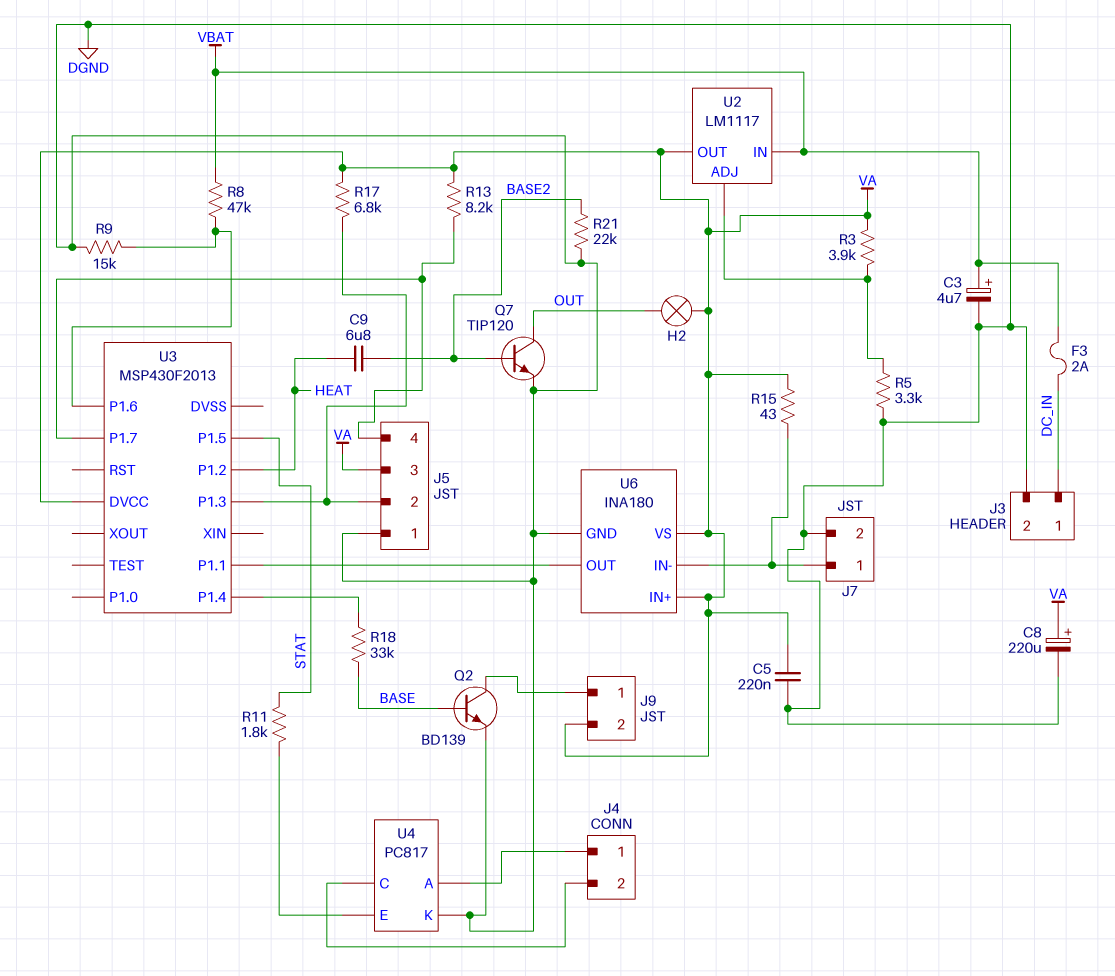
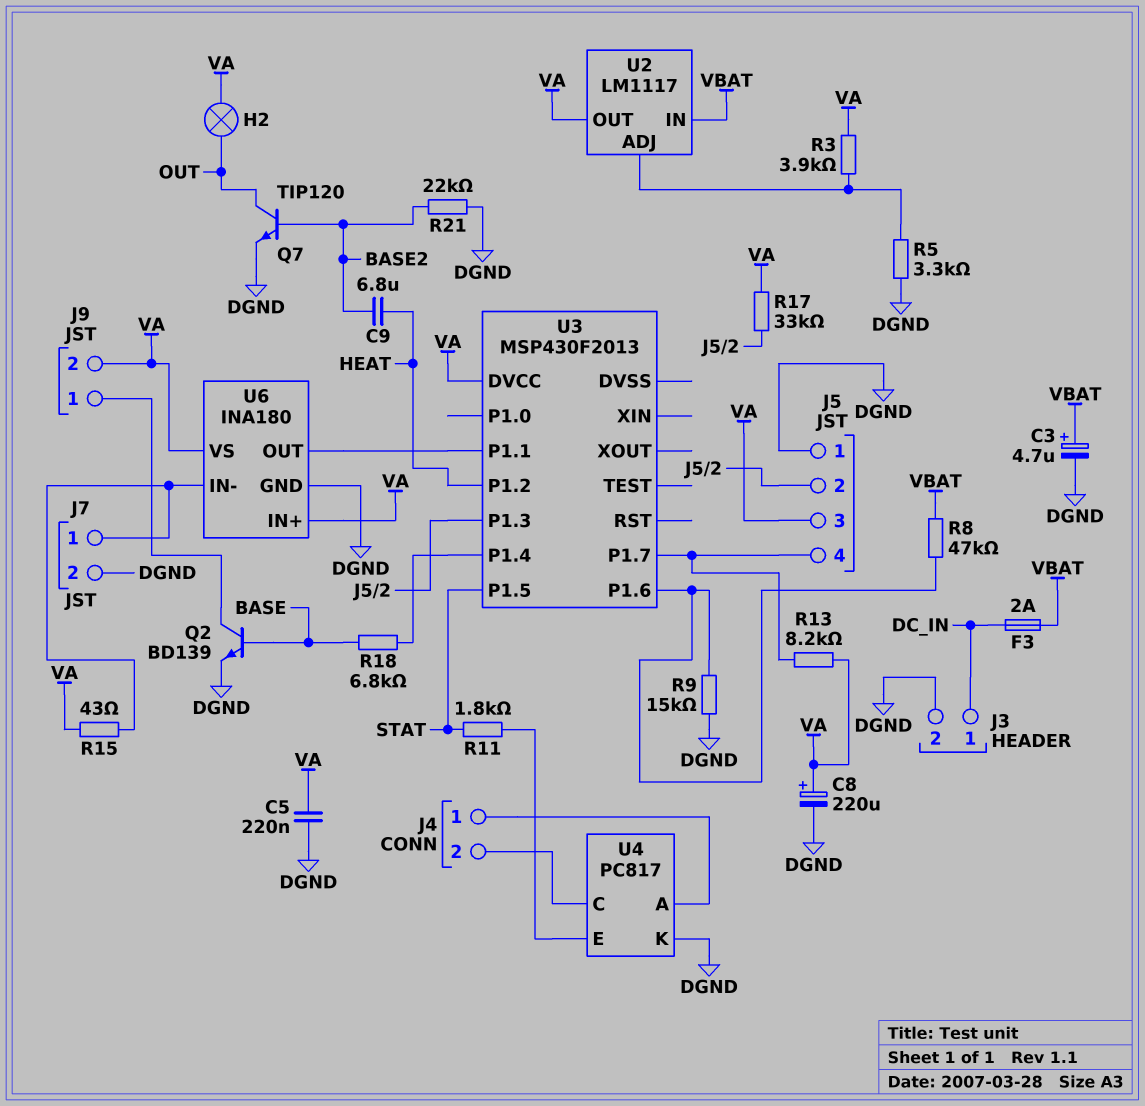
R17: 6.8k (J5/2, VA) -> 33k (J5/2, VA)
R18: 33k (BASE, U3/P1.4) -> 6.8k (BASE, U3/P1.4)

